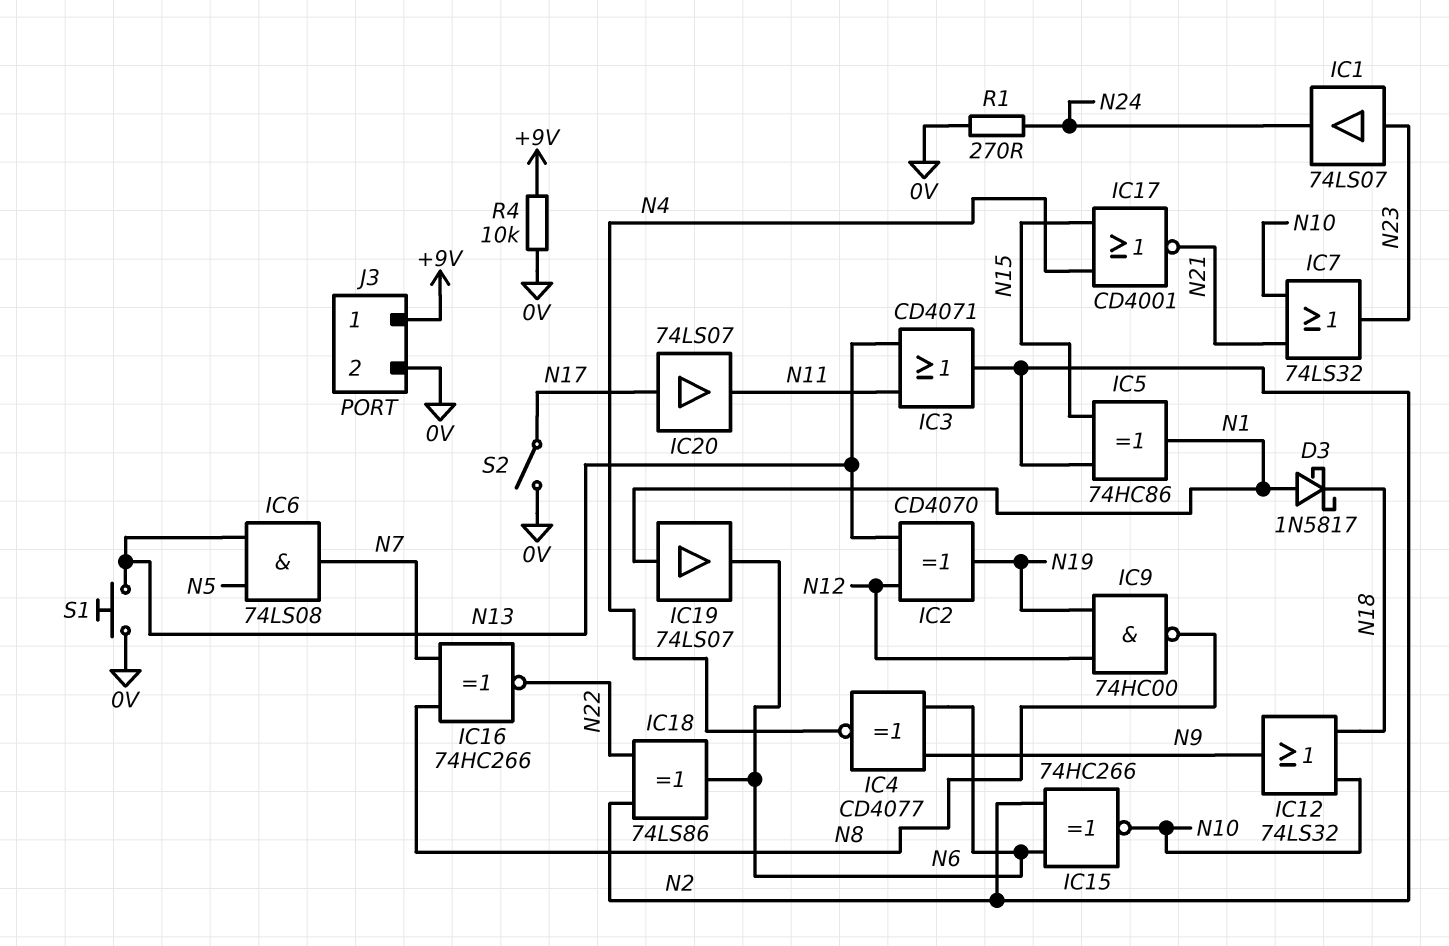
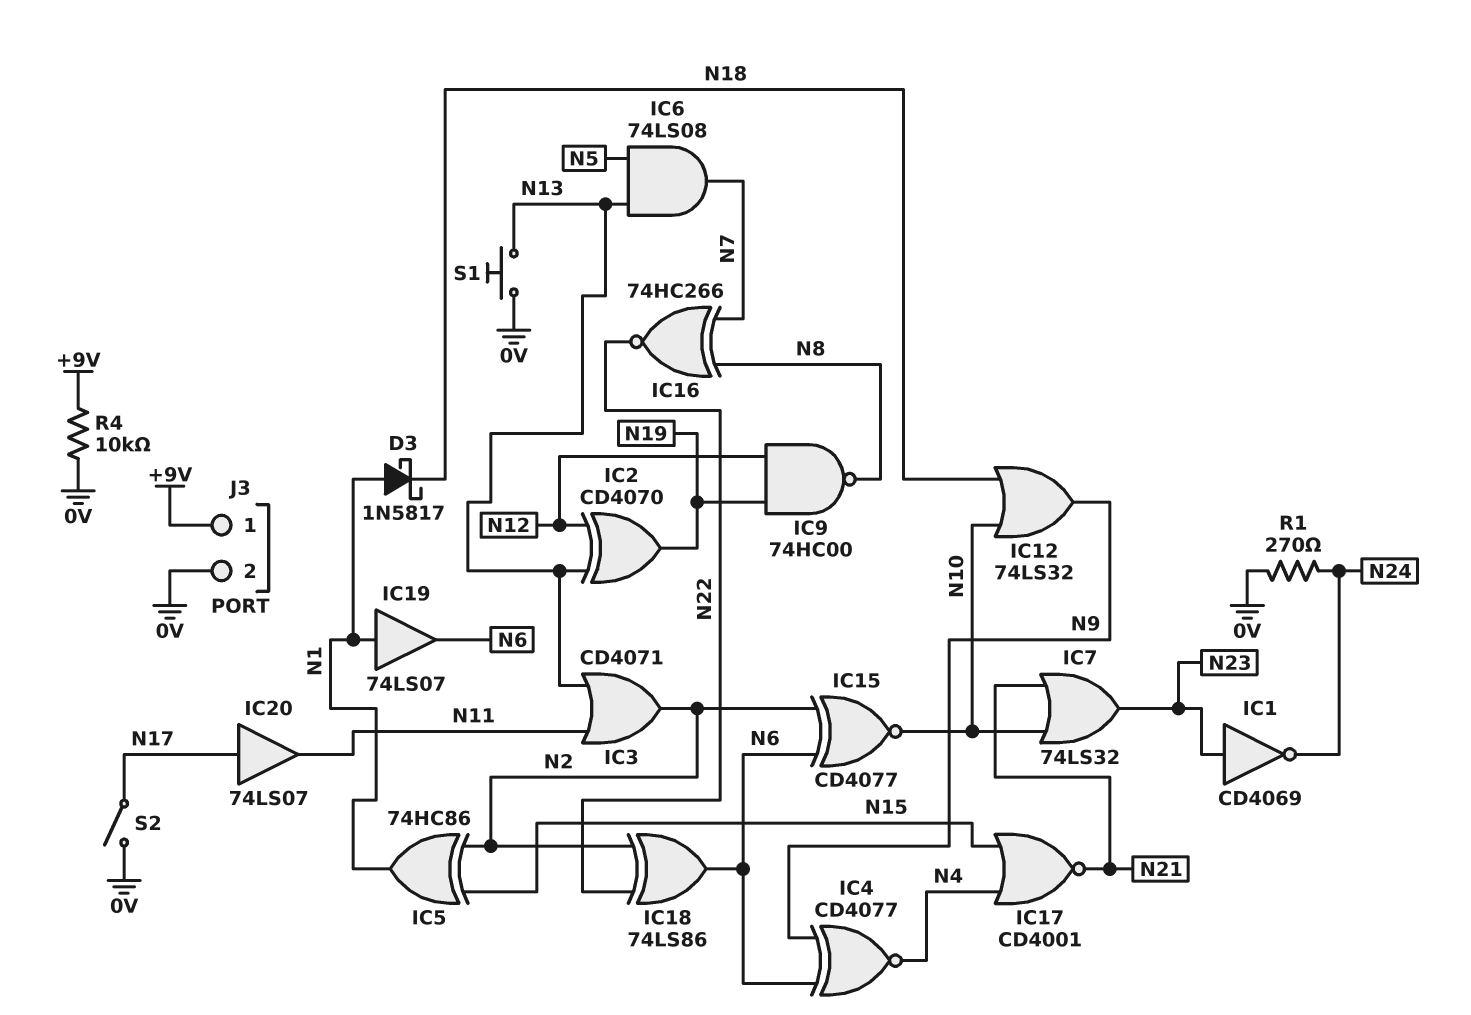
IC1: buffer 74LS07 (in N23, out N24) -> NOT CD4069 (in N23, out N24)
IC15: XNOR 74HC266 (in N2, in N6, out N10) -> XNOR CD4077 (in N2, in N6, out N10)

